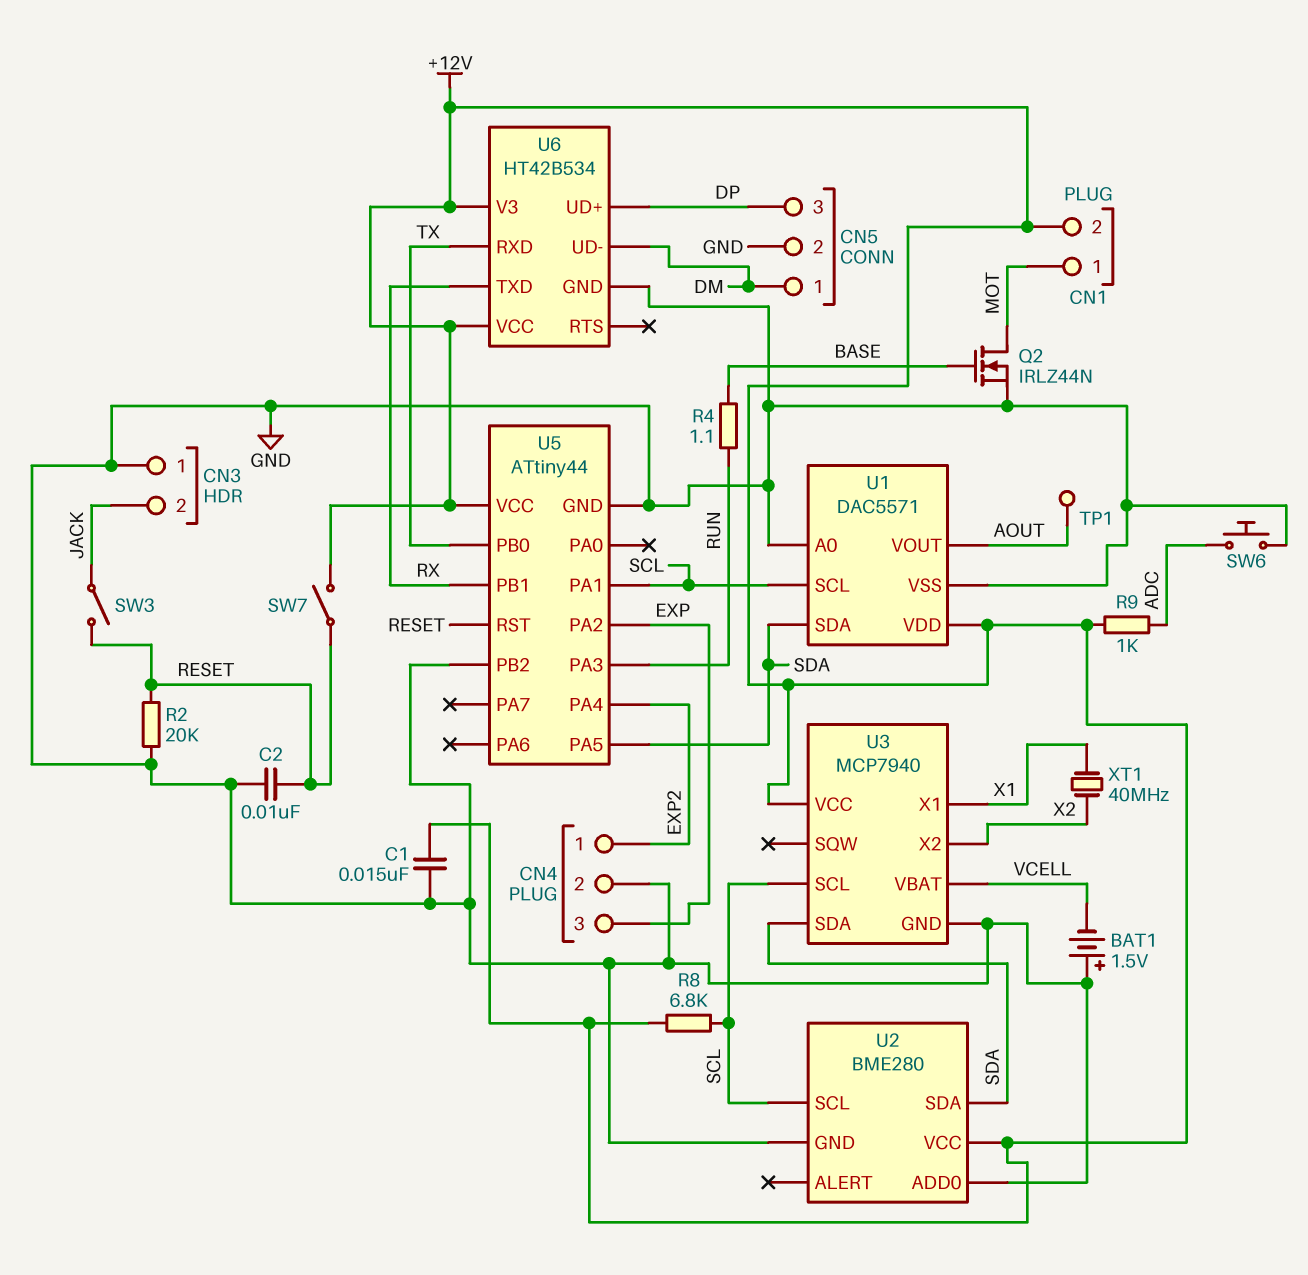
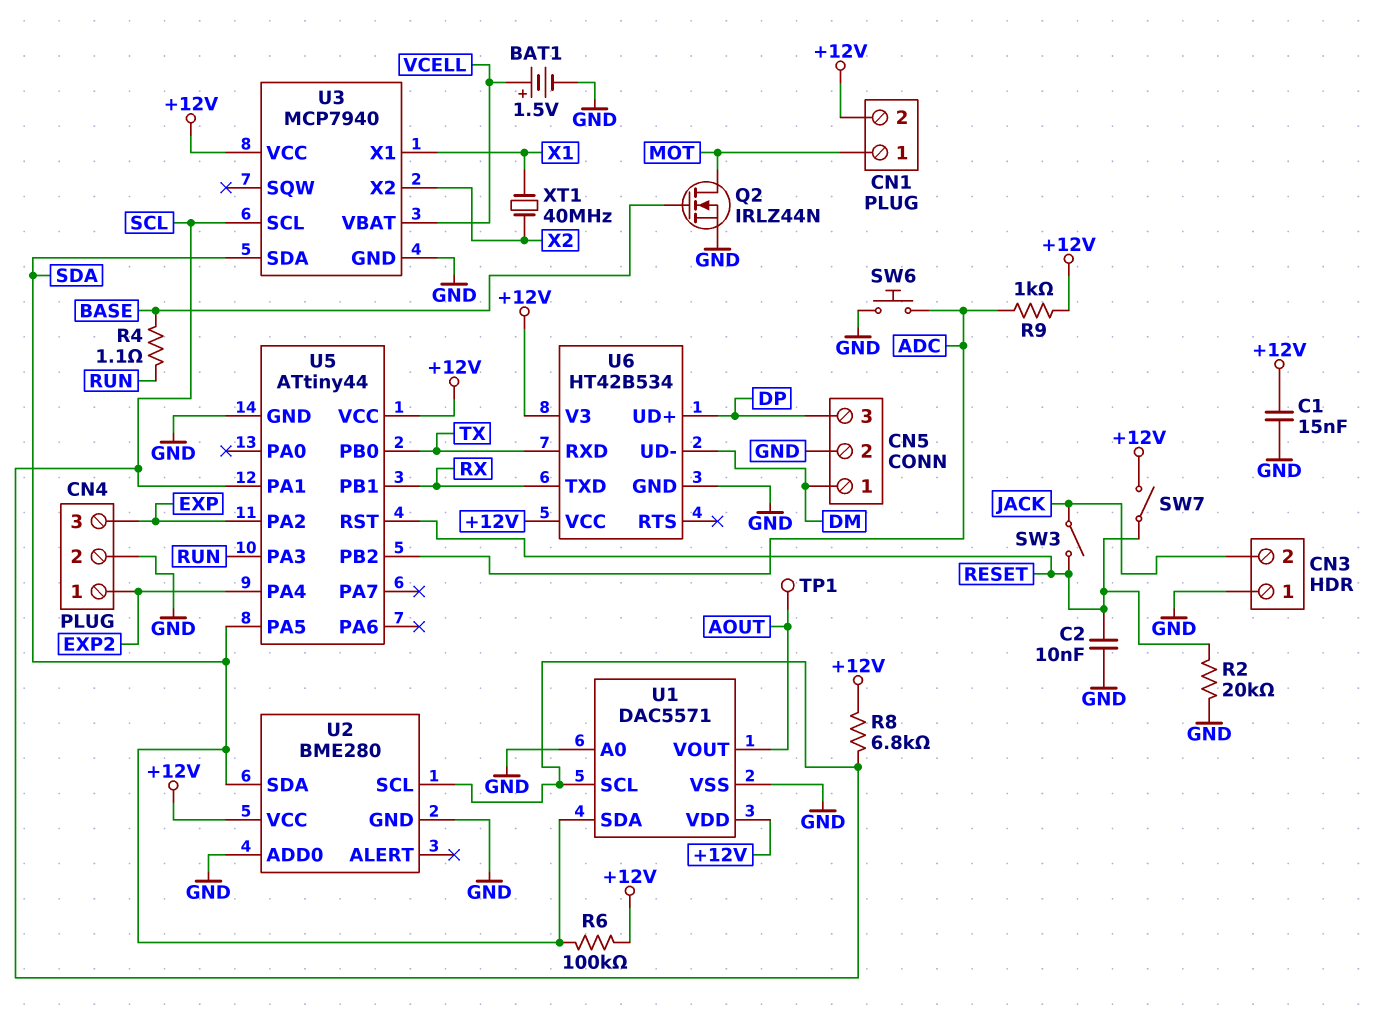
BAT1: 1.5V (plus GND, minus VCELL) -> 1.5V (plus VCELL, minus GND)
R6: none -> 100k (+12V, SDA)
U5 pin PB2: GND -> ADC

